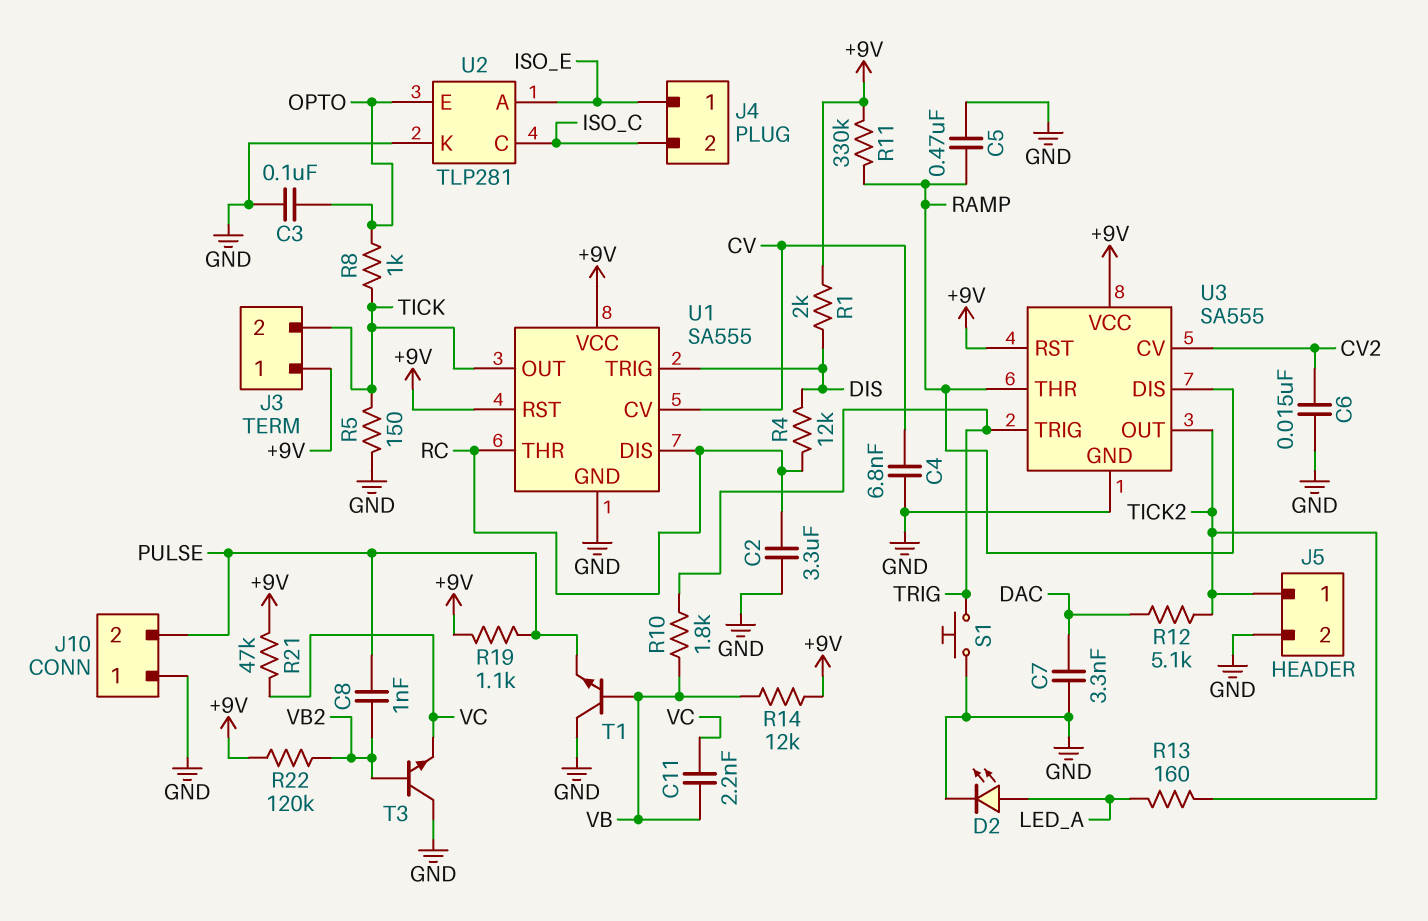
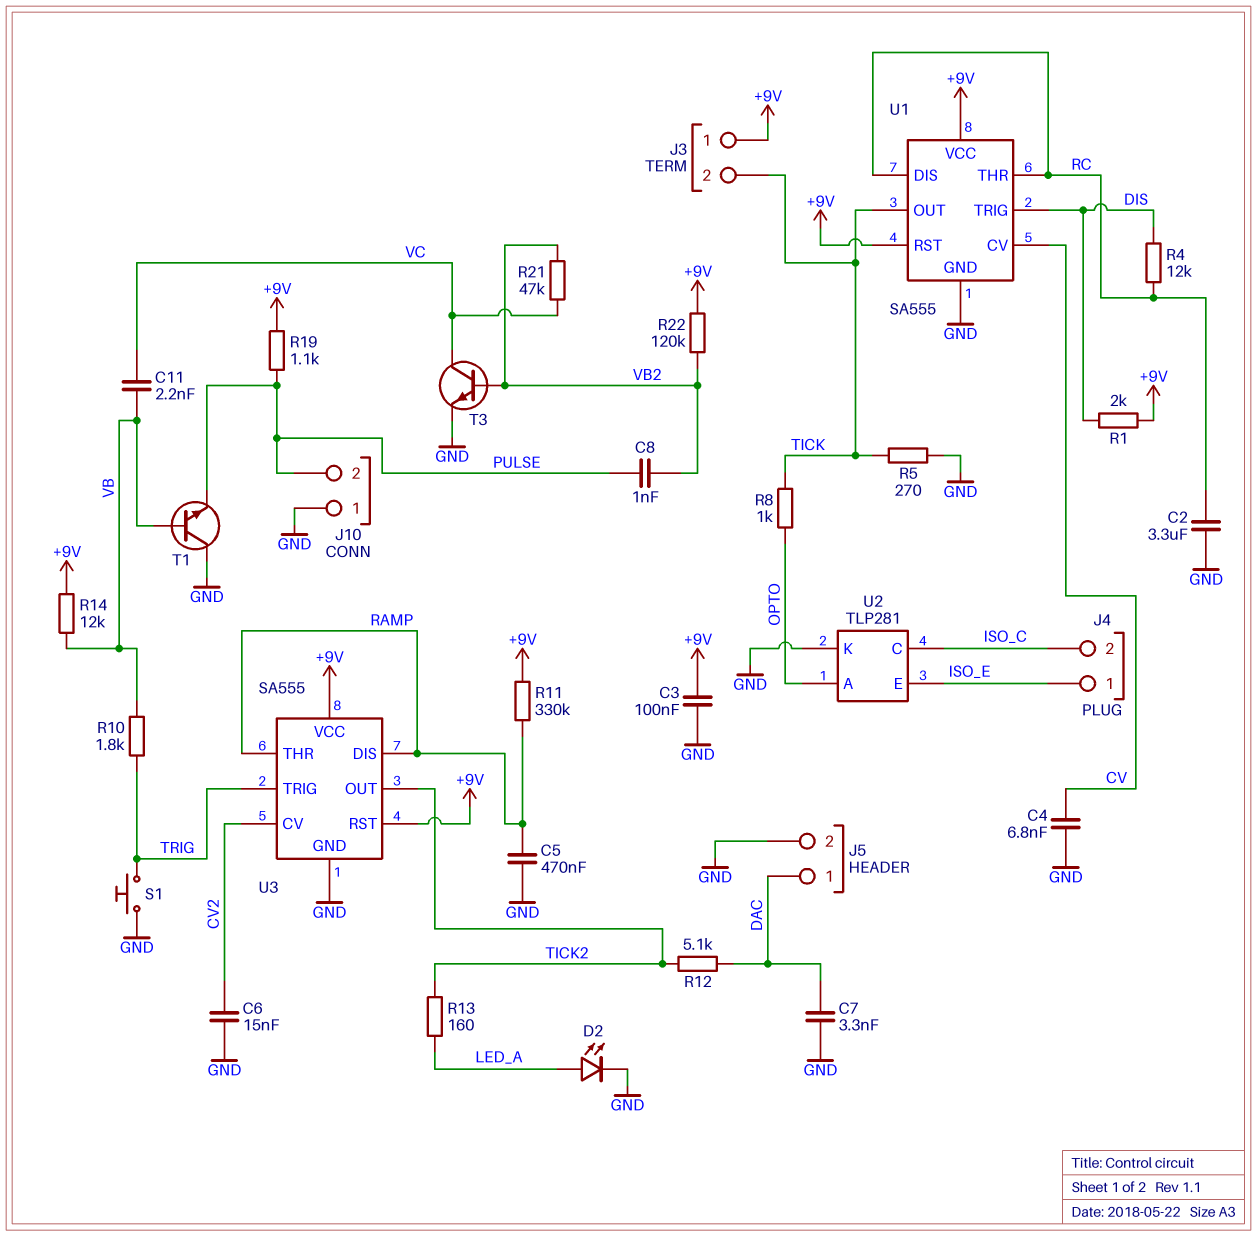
C3: 100nF (GND, OPTO) -> 100nF (+9V, GND)
J5 pin 1: TICK2 -> DAC
R5: 150 (GND, TICK) -> 270 (GND, TICK)
R21: 47k (+9V, VC) -> 47k (VB2, VC)
T3: NPN (B VB2, C GND, E VC) -> NPN (B VB2, C VC, E GND)
U2 pin A: ISO_E -> OPTO
U2 pin E: OPTO -> ISO_E

